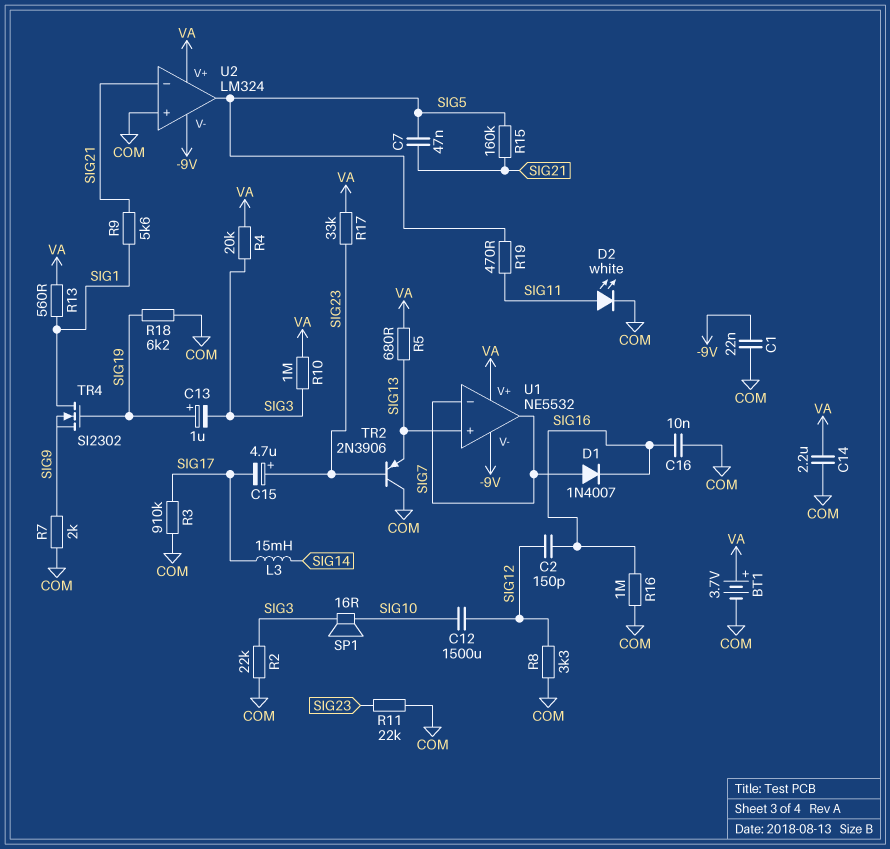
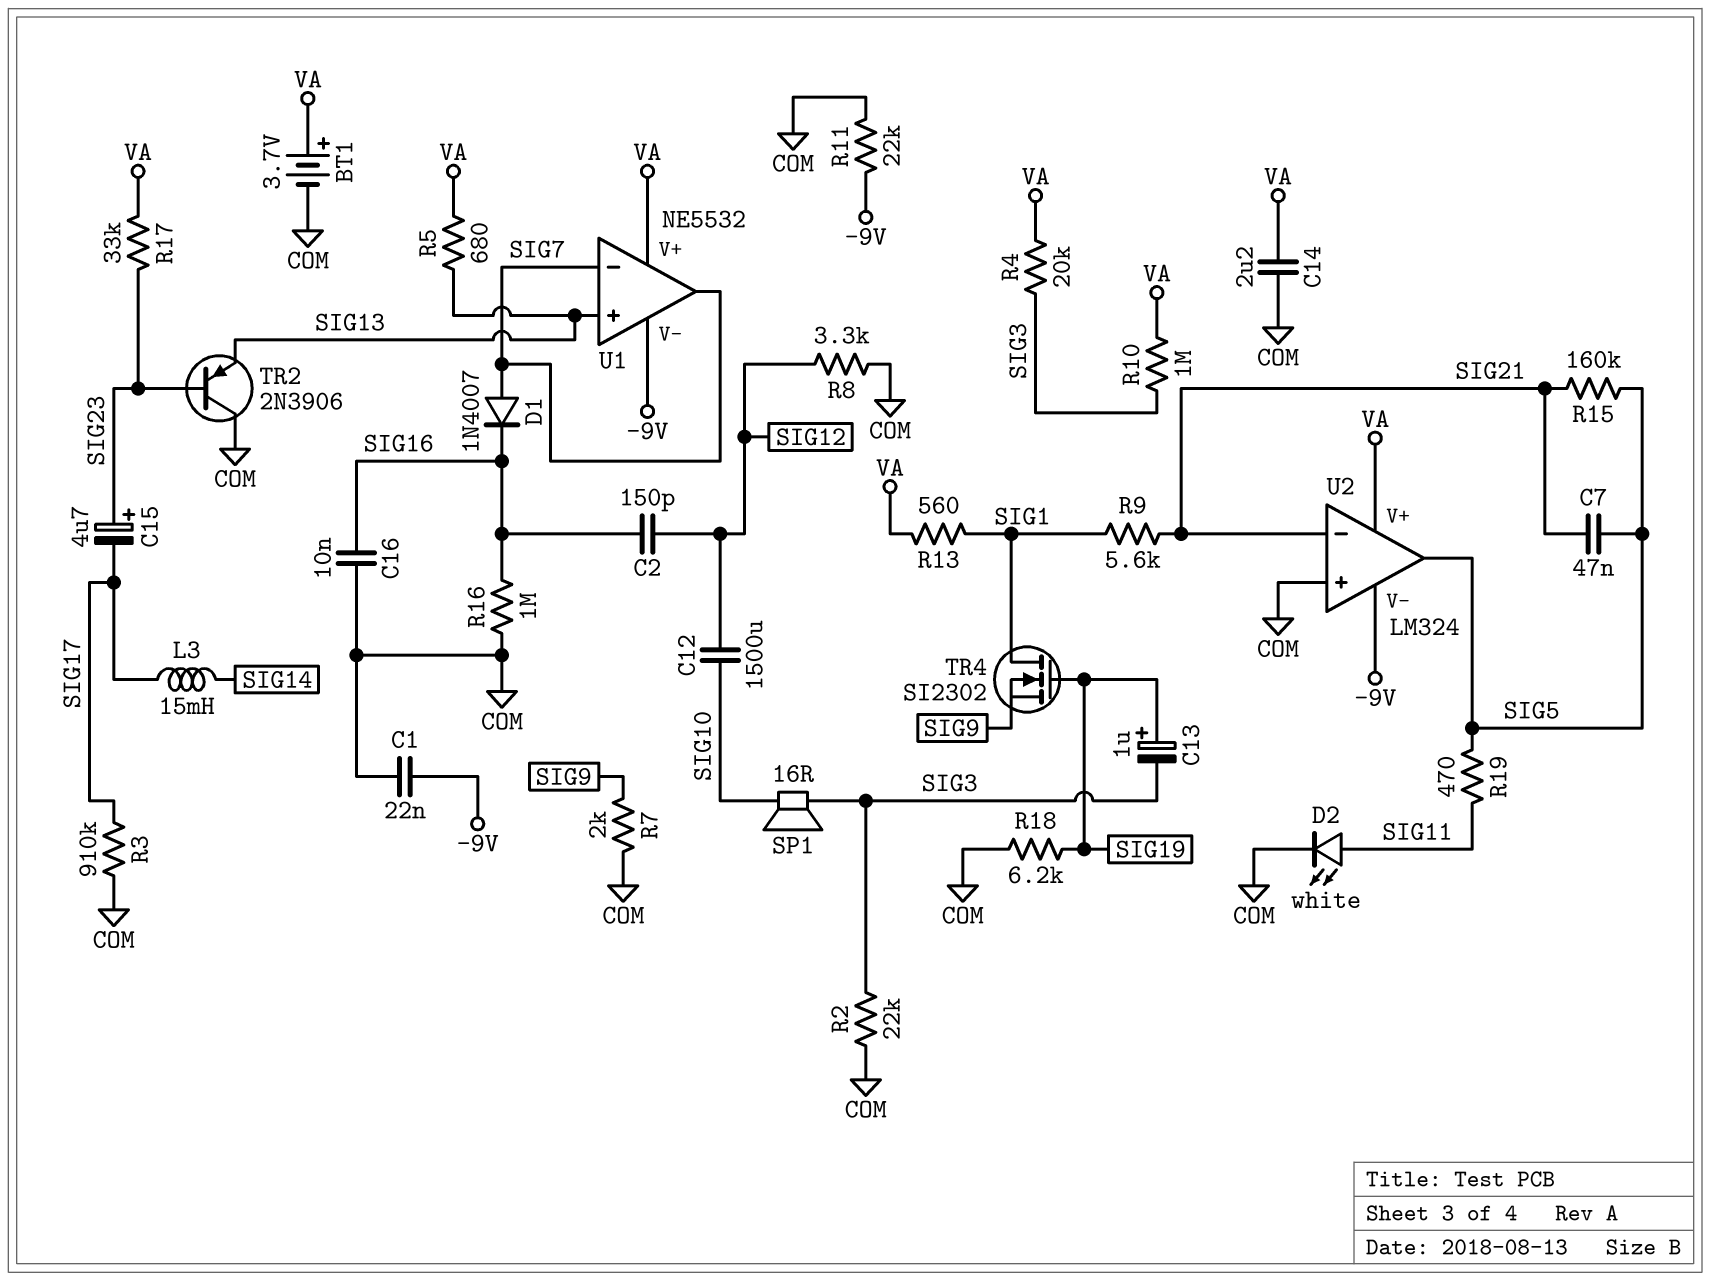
R11: 22k (COM, SIG23) -> 22k (-9V, COM)

